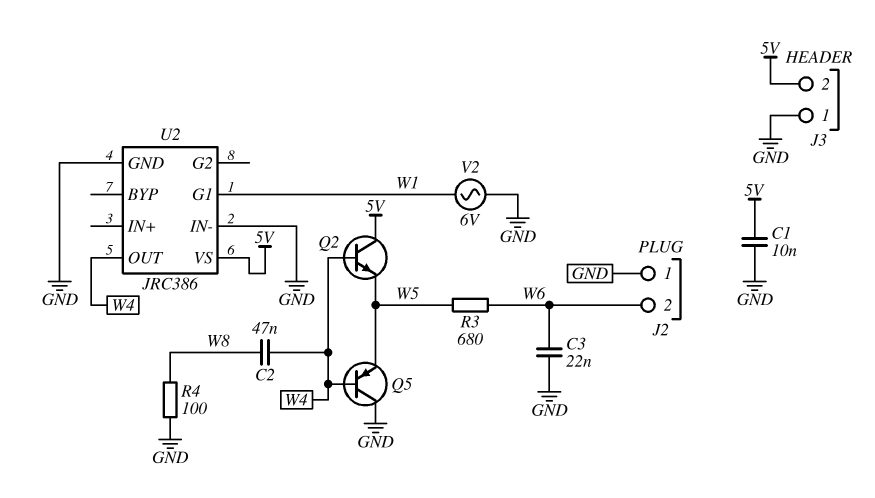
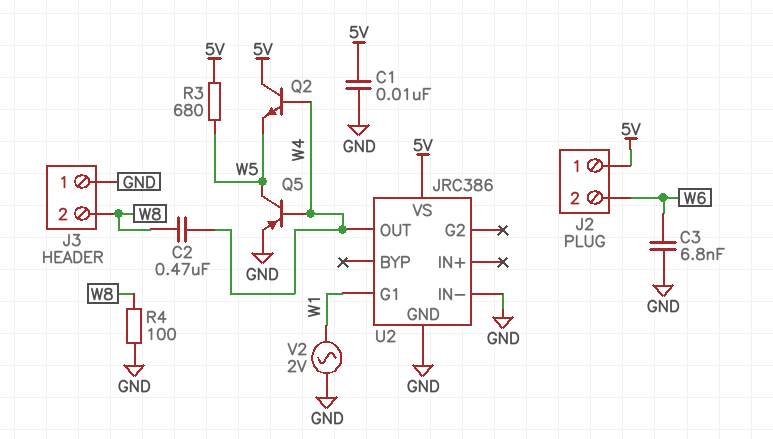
C2: 47nF (W4, W8) -> 470nF (W4, W8)
C3: 22nF (GND, W6) -> 6.8nF (GND, W6)
J2 pin 1: GND -> 5V
J3 pin 2: 5V -> W8
Q5: PNP (B W4, C GND, E W5) -> PNP (B W4, C W5, E GND)
R3: 680 (W5, W6) -> 680 (5V, W5)
V2: AC 6V (GND, W1) -> AC 2V (GND, W1)

